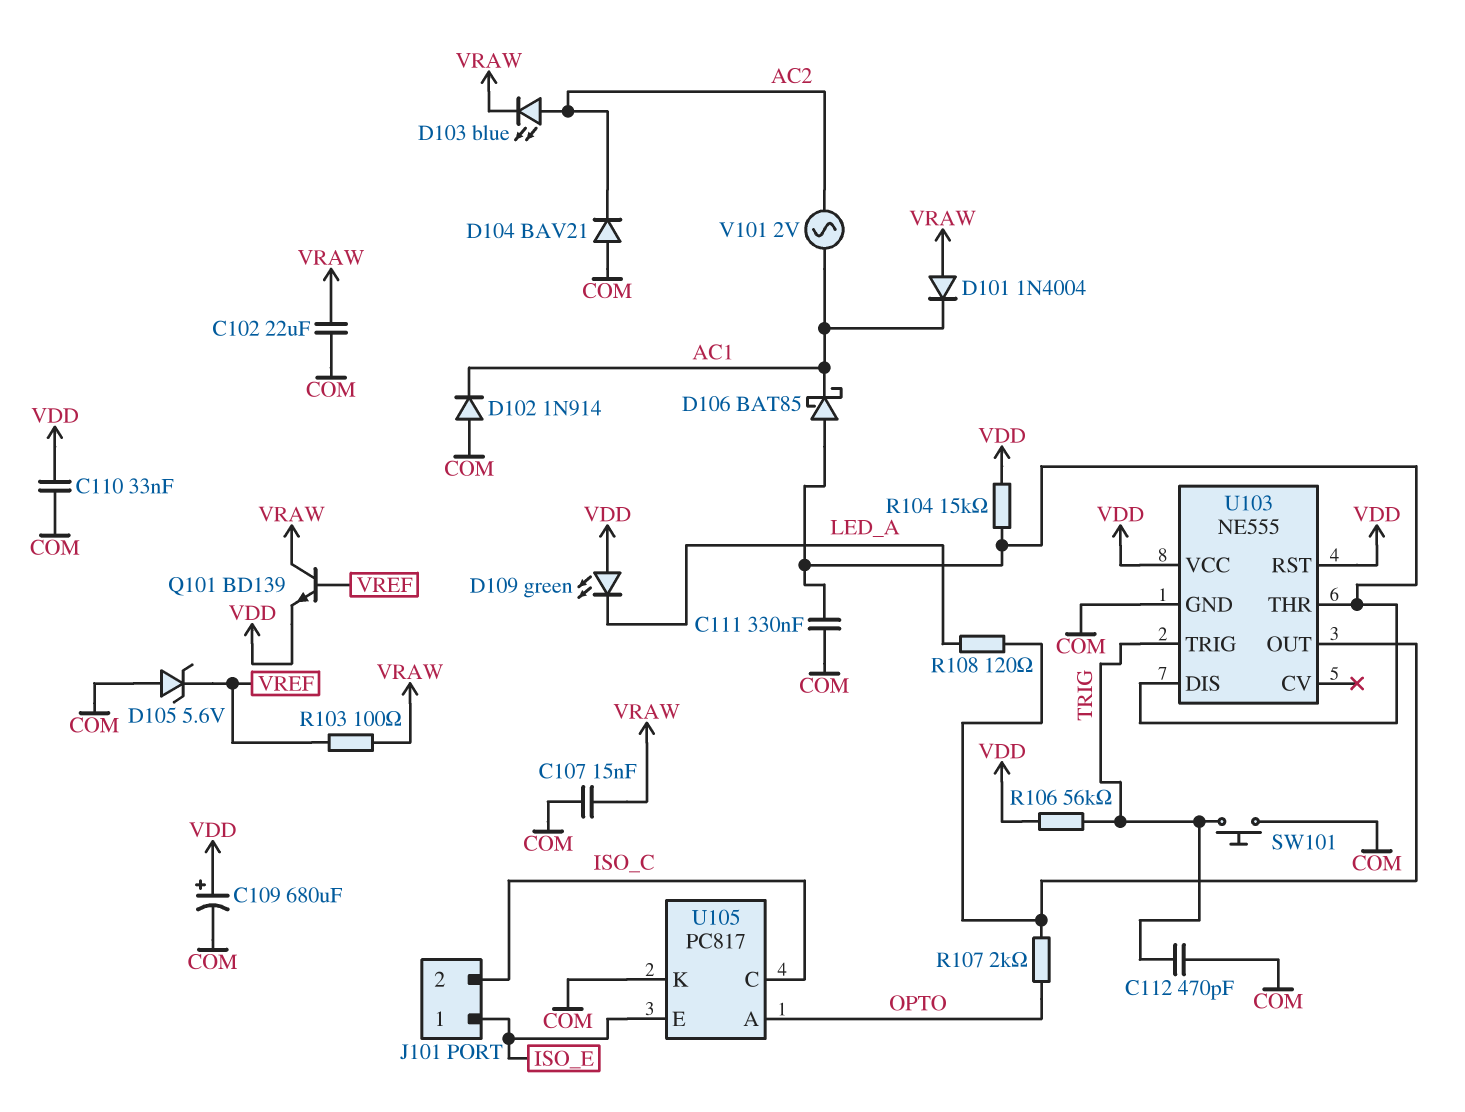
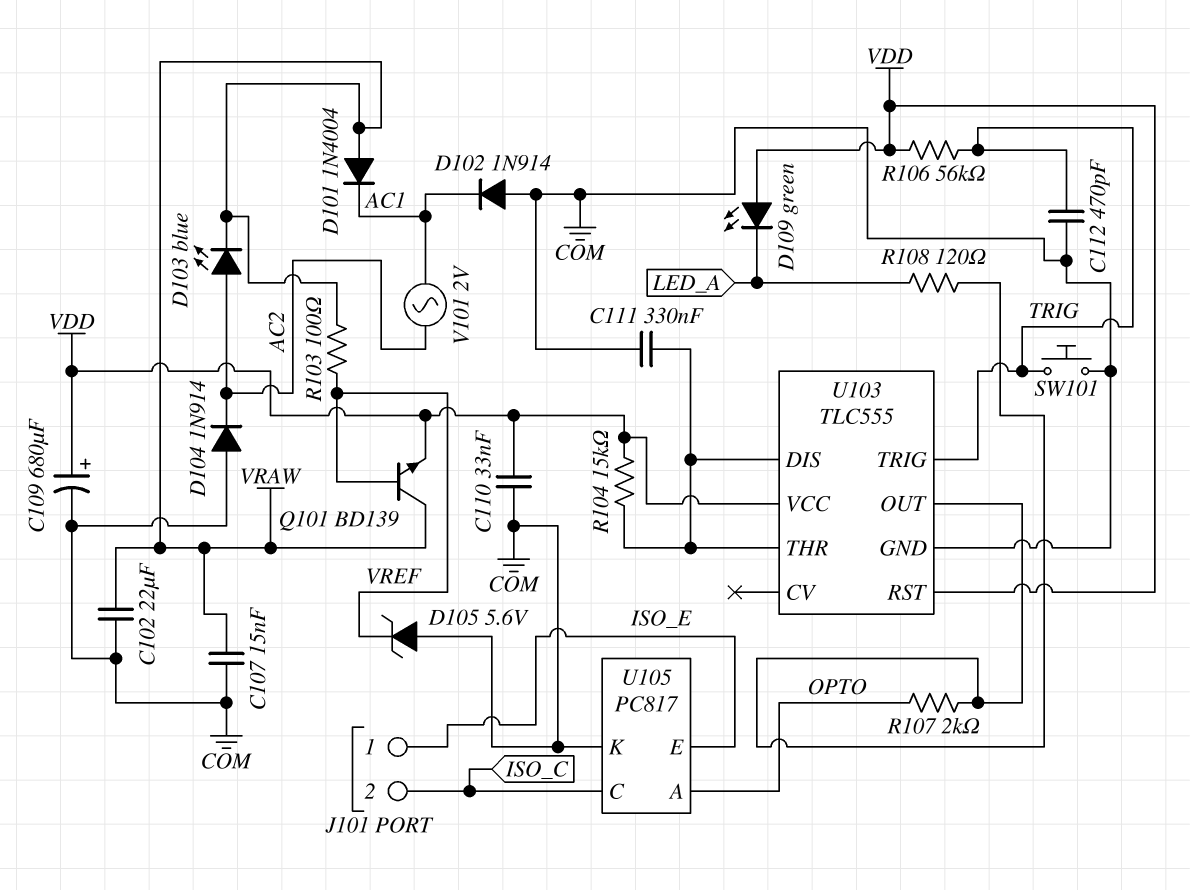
D104: diode BAV21 (A COM, K AC2) -> diode 1N914 (A COM, K AC2)
D106: schottky BAT85 (A U103/DIS, K AC1) -> none
U103: NE555 -> TLC555

